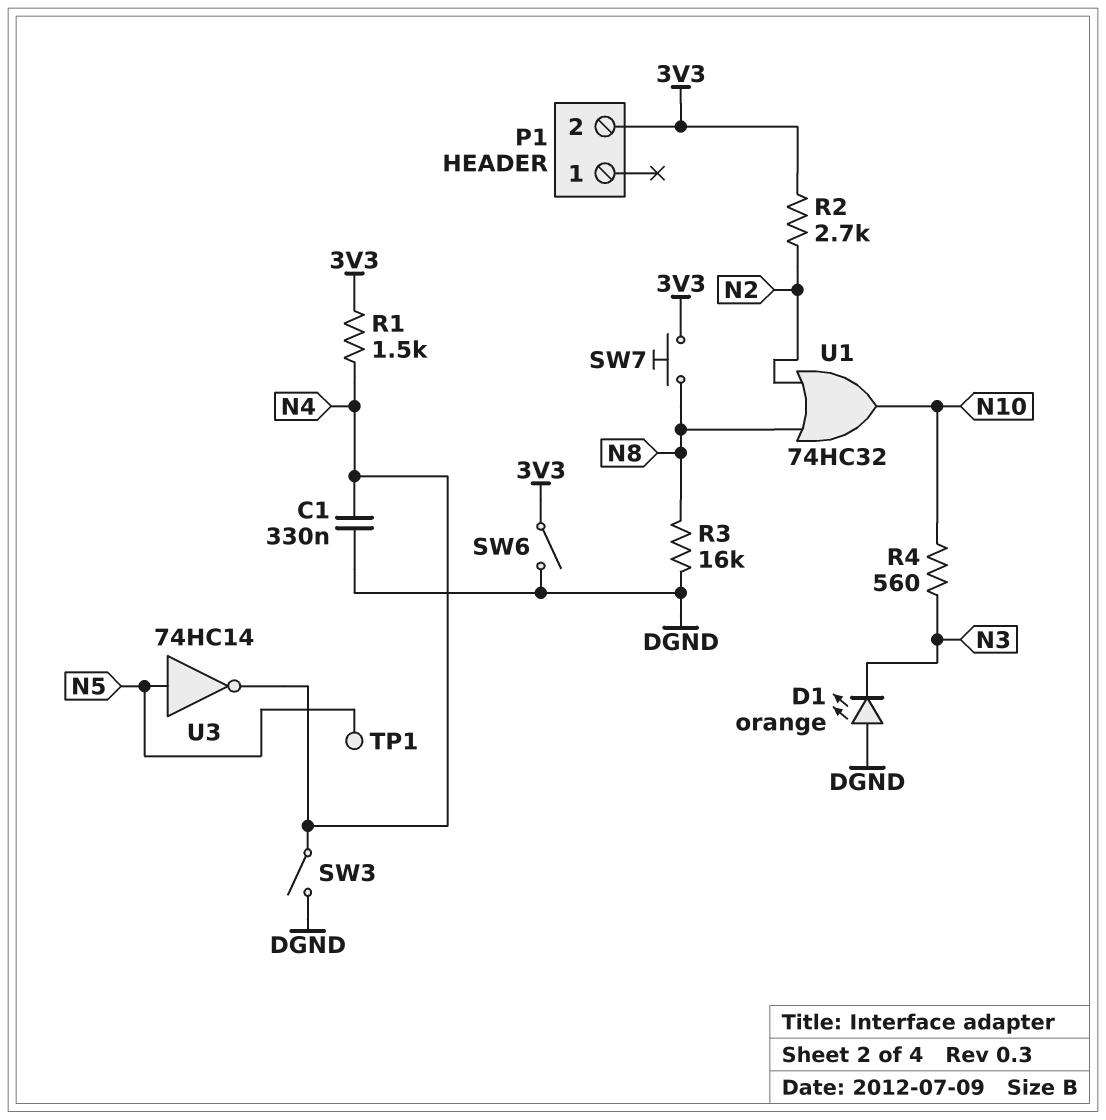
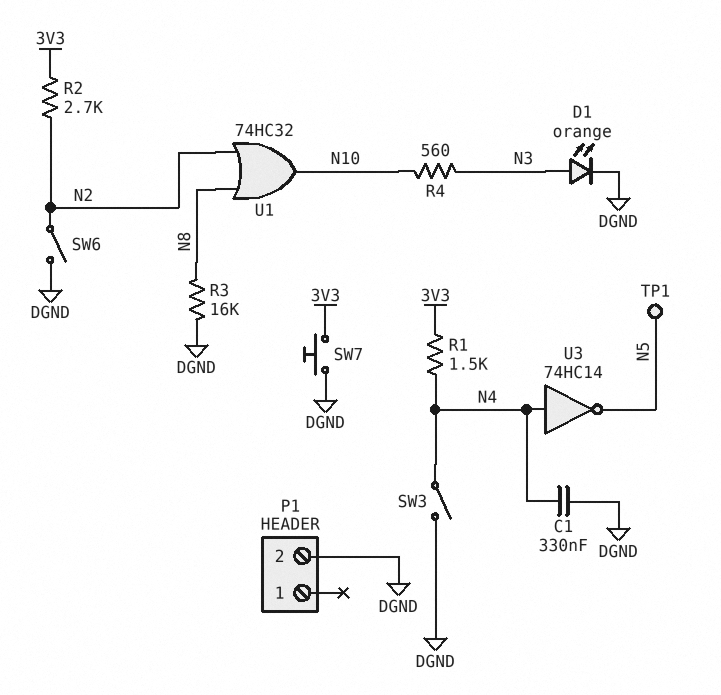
D1: LED orange (A DGND, K N3) -> LED orange (A N3, K DGND)
P1 pin 2: 3V3 -> DGND
SW6: switch (3V3, DGND) -> switch (DGND, N2)
SW7: button (3V3, N8) -> button (3V3, DGND)
U3: NOT 74HC14 (in N5, out N4) -> NOT 74HC14 (in N4, out N5)

